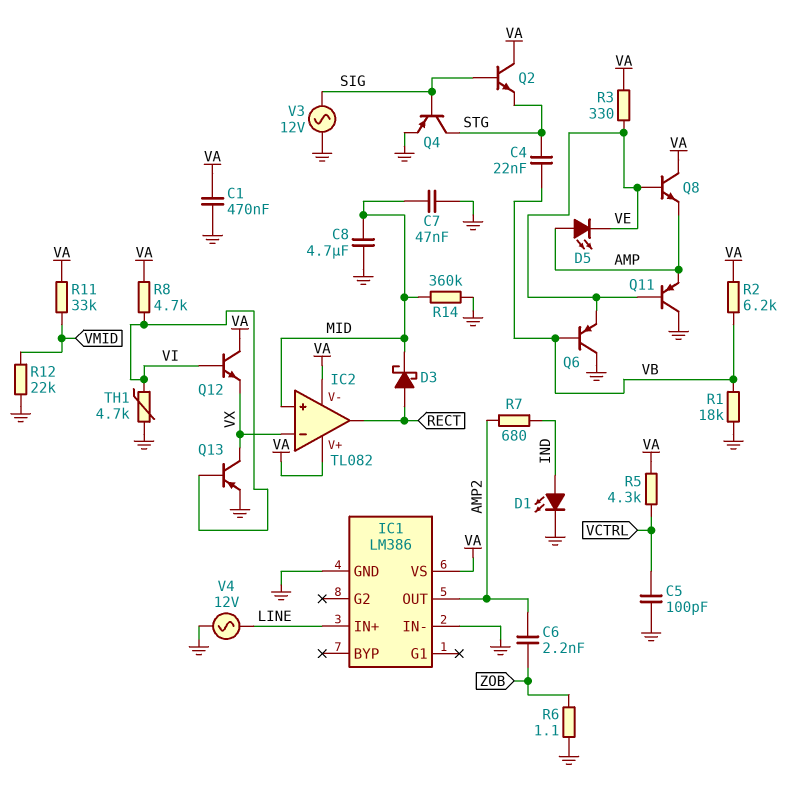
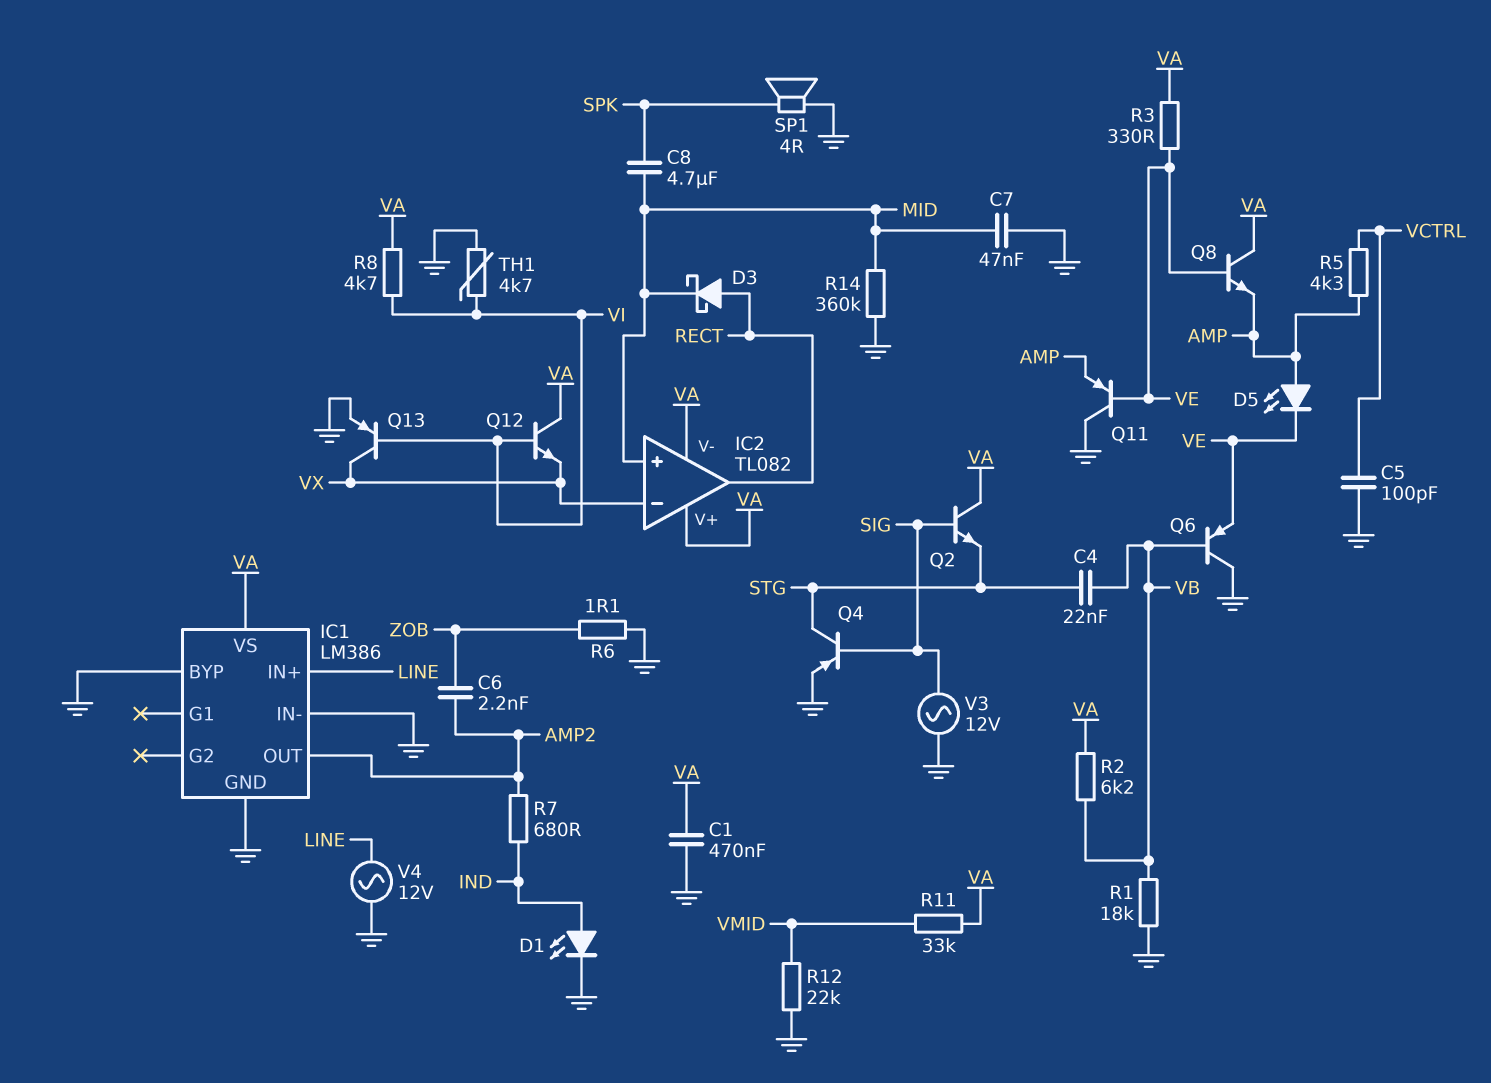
C8: 4.7uF (GND, MID) -> 4.7uF (MID, SPK)
IC1 pin BYP: none -> GND
R5: 4.3k (VA, VCTRL) -> 4.3k (AMP, VCTRL)
SP1: none -> speaker 4R (GND, SPK)

